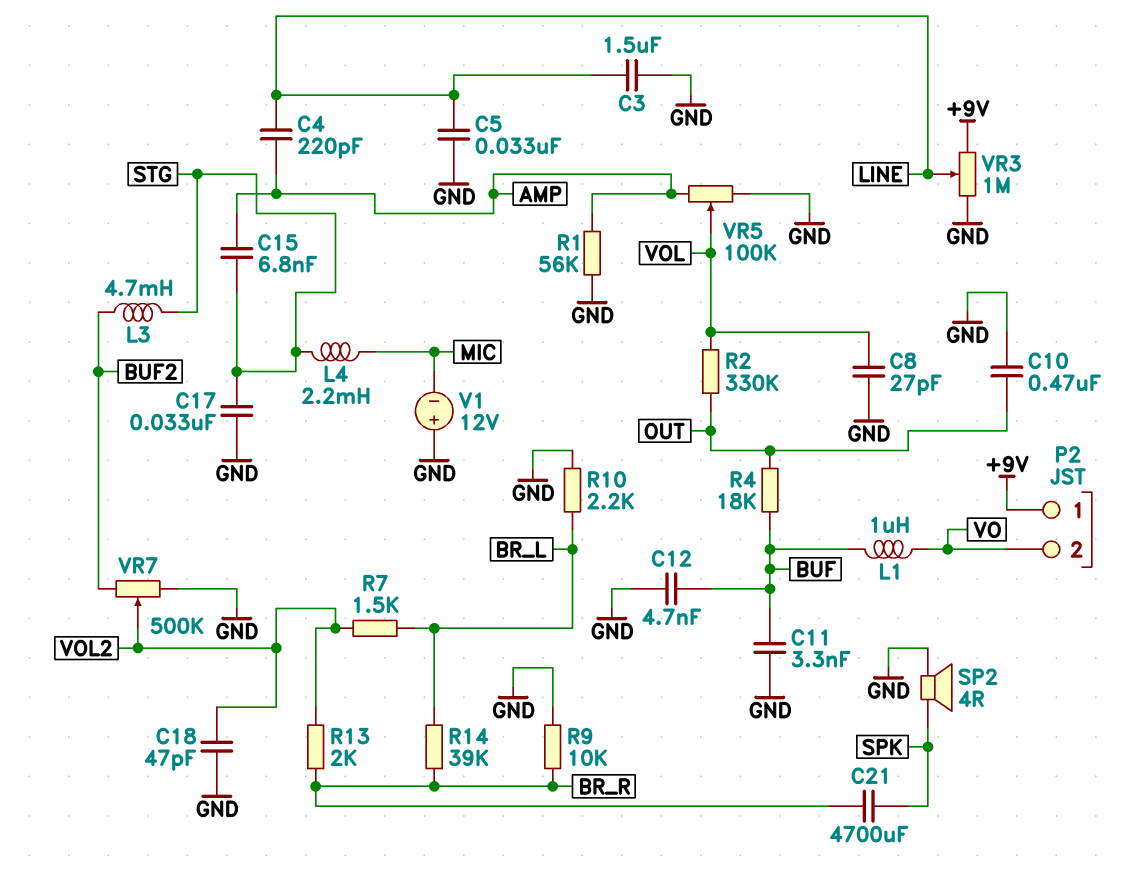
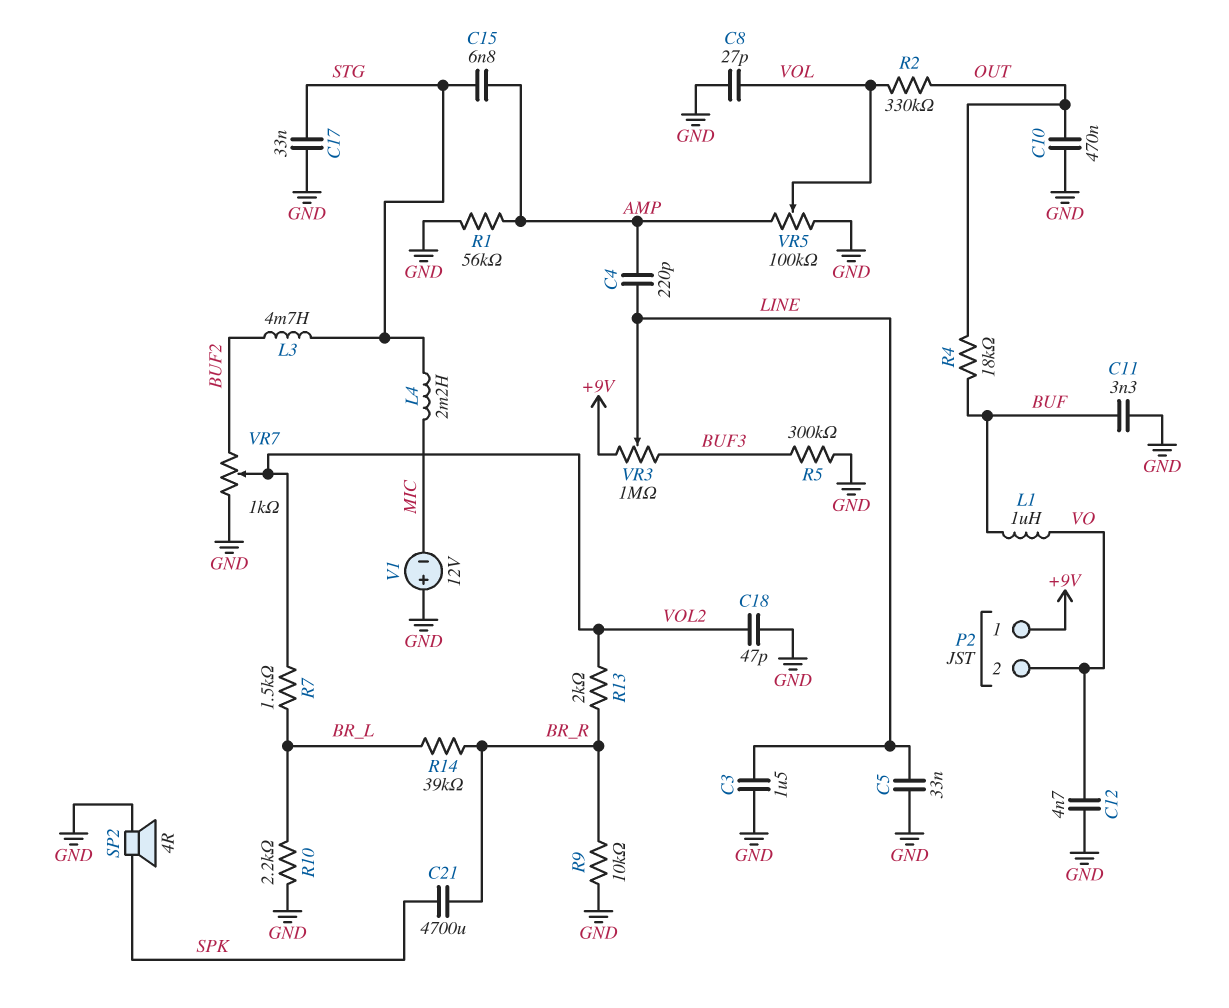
C12: 4.7nF (BUF, GND) -> 4.7nF (GND, VO)
R5: none -> 300k (BUF3, GND)
VR3: 1M (+9V, GND, wiper LINE) -> 1M (+9V, BUF3, wiper LINE)
VR7: 500k (BUF2, GND, wiper VOL2) -> 1k (BUF2, GND, wiper VOL2)

